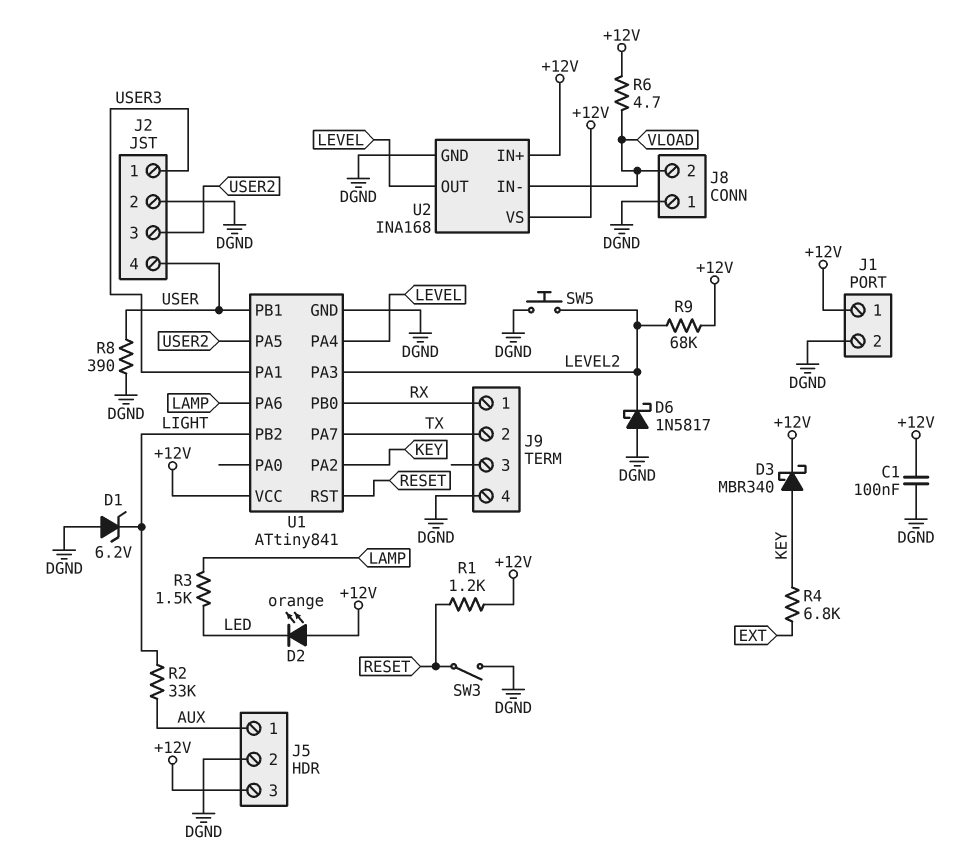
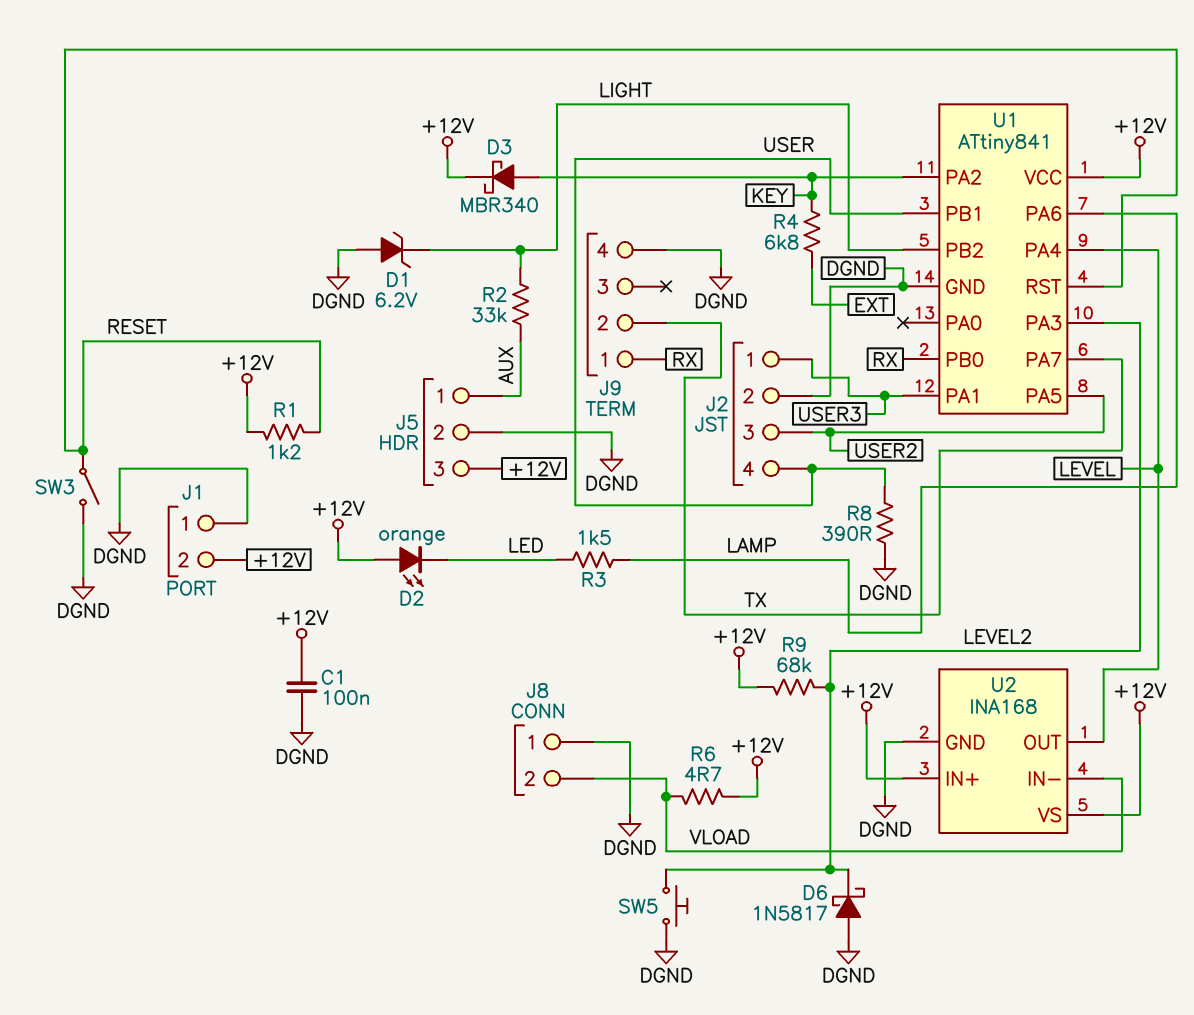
J1 pin 1: +12V -> DGND
J1 pin 2: DGND -> +12V

